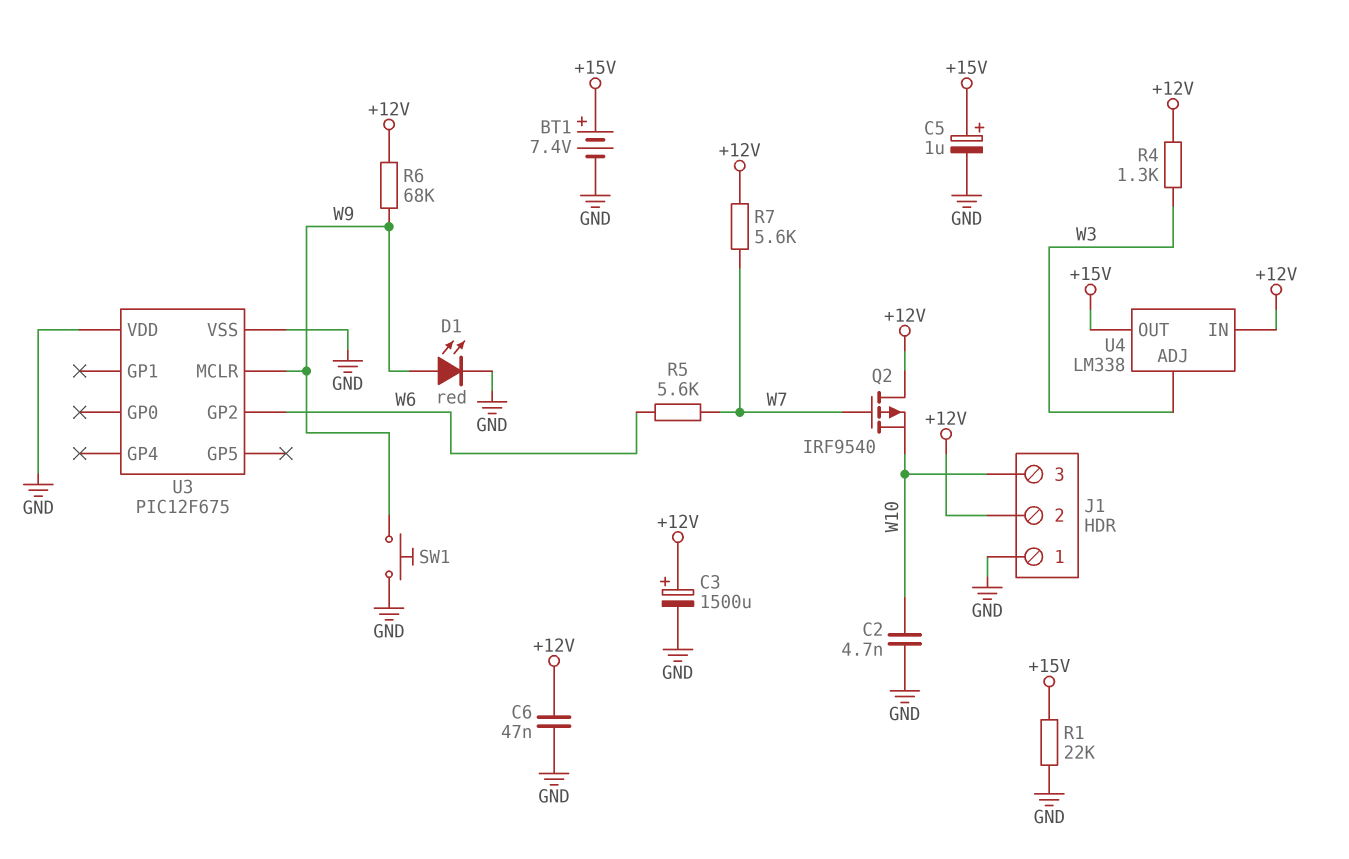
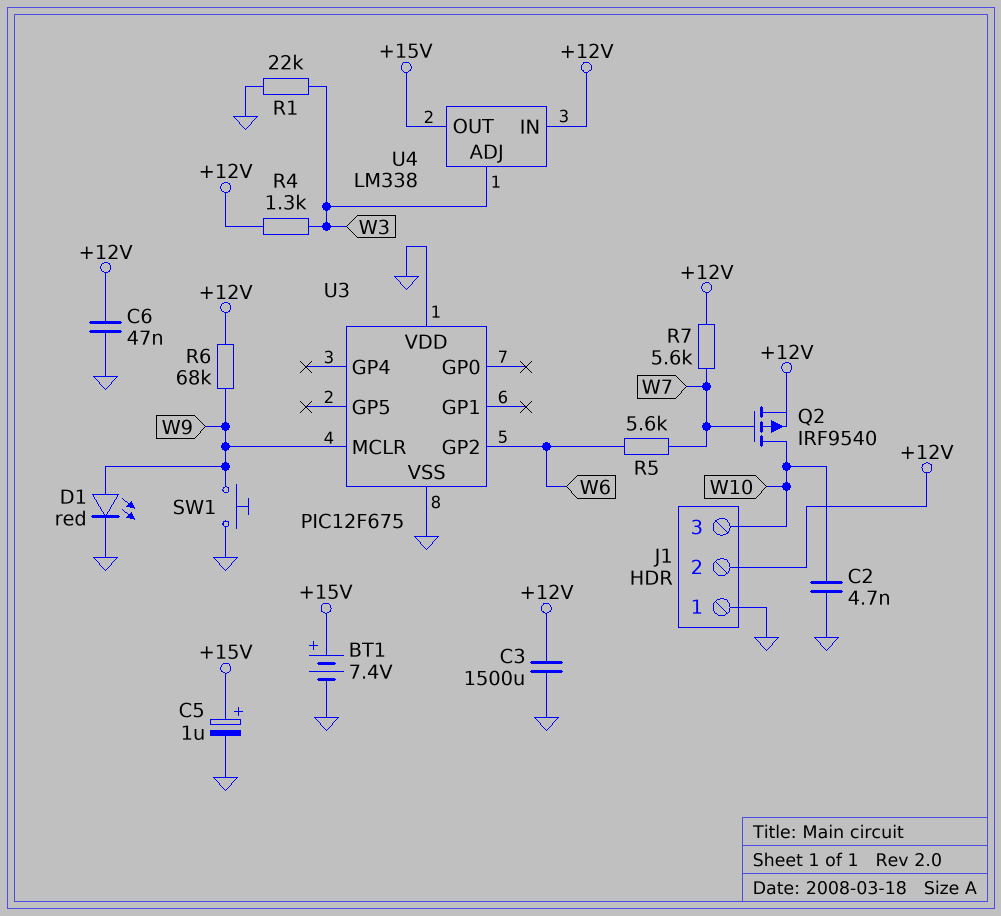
C3: 1500uF (plus +12V, minus GND) -> 1500uF (+12V, GND)
Q2: PMOS IRF9540 (G W7, D +12V, S W10) -> PMOS IRF9540 (G W7, D W10, S +12V)
R1: 22k (+15V, GND) -> 22k (GND, W3)

